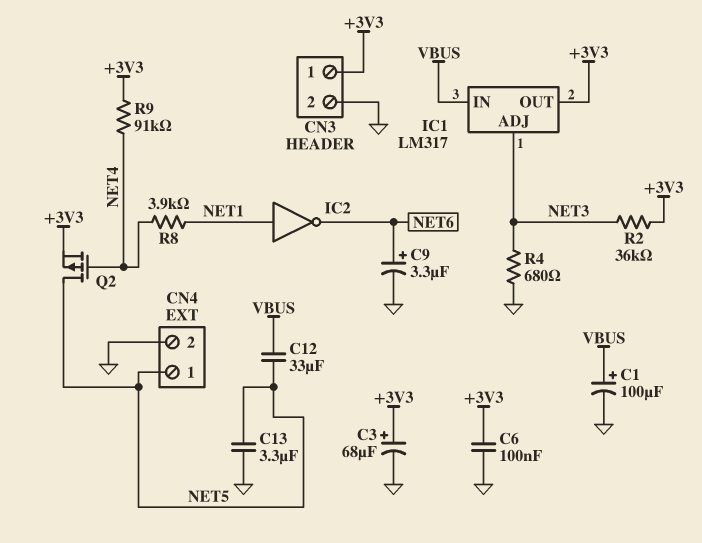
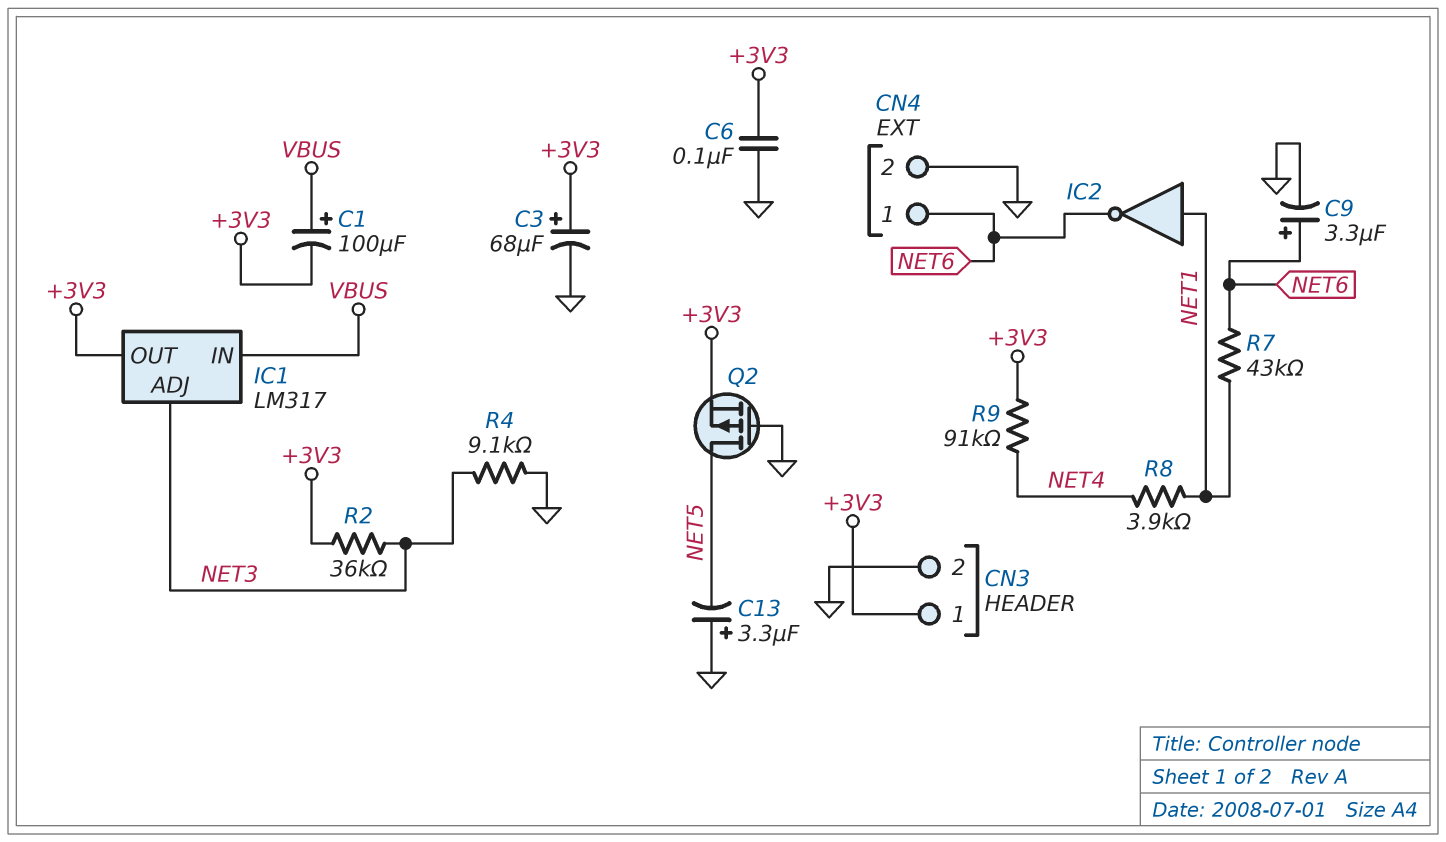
C1: 100uF (plus VBUS, minus GND) -> 100uF (plus VBUS, minus +3V3)
C12: 33uF (NET5, VBUS) -> none
C13: 3.3uF (GND, NET5) -> 3.3uF (plus GND, minus NET5)
CN4 pin 1: NET5 -> NET6
Q2: PMOS (G NET4, D NET5, S +3V3) -> PMOS (G GND, D NET5, S +3V3)
R4: 680 (GND, NET3) -> 9.1k (GND, NET3)
R7: none -> 43k (NET1, NET6)

